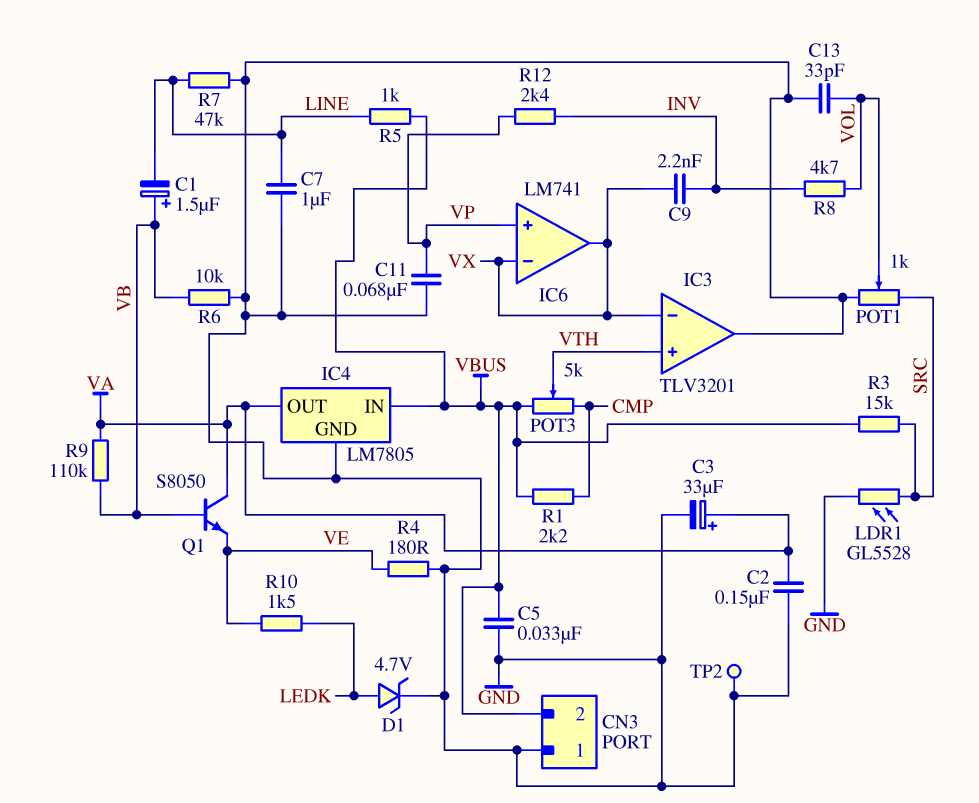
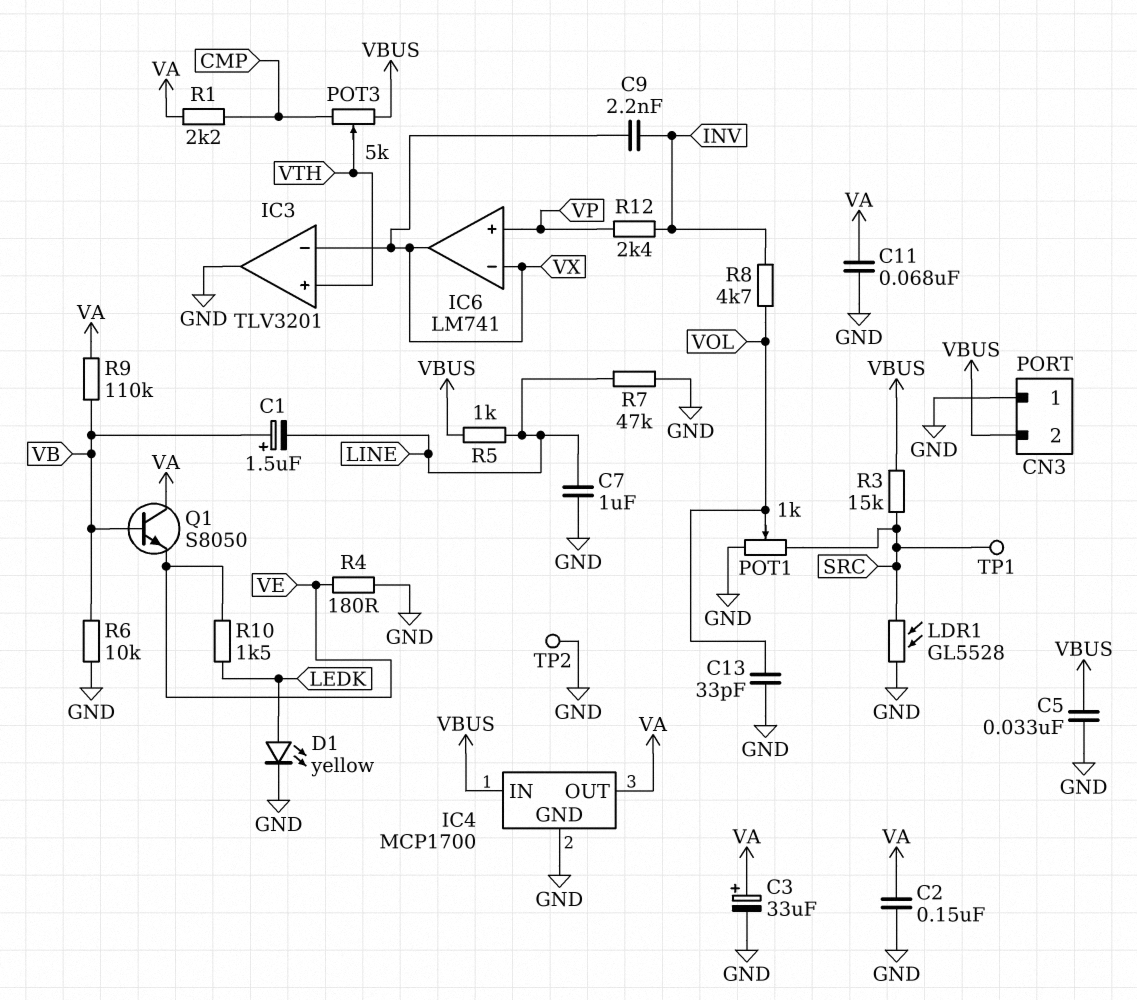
C11: 68nF (GND, VP) -> 68nF (GND, VA)
D1: zener 4.7V (A LEDK, K GND) -> LED yellow (A LEDK, K GND)
IC4: LM7805 -> MCP1700
R1: 2.2k (CMP, VBUS) -> 2.2k (CMP, VA)
TP1: none -> test point (SRC)

